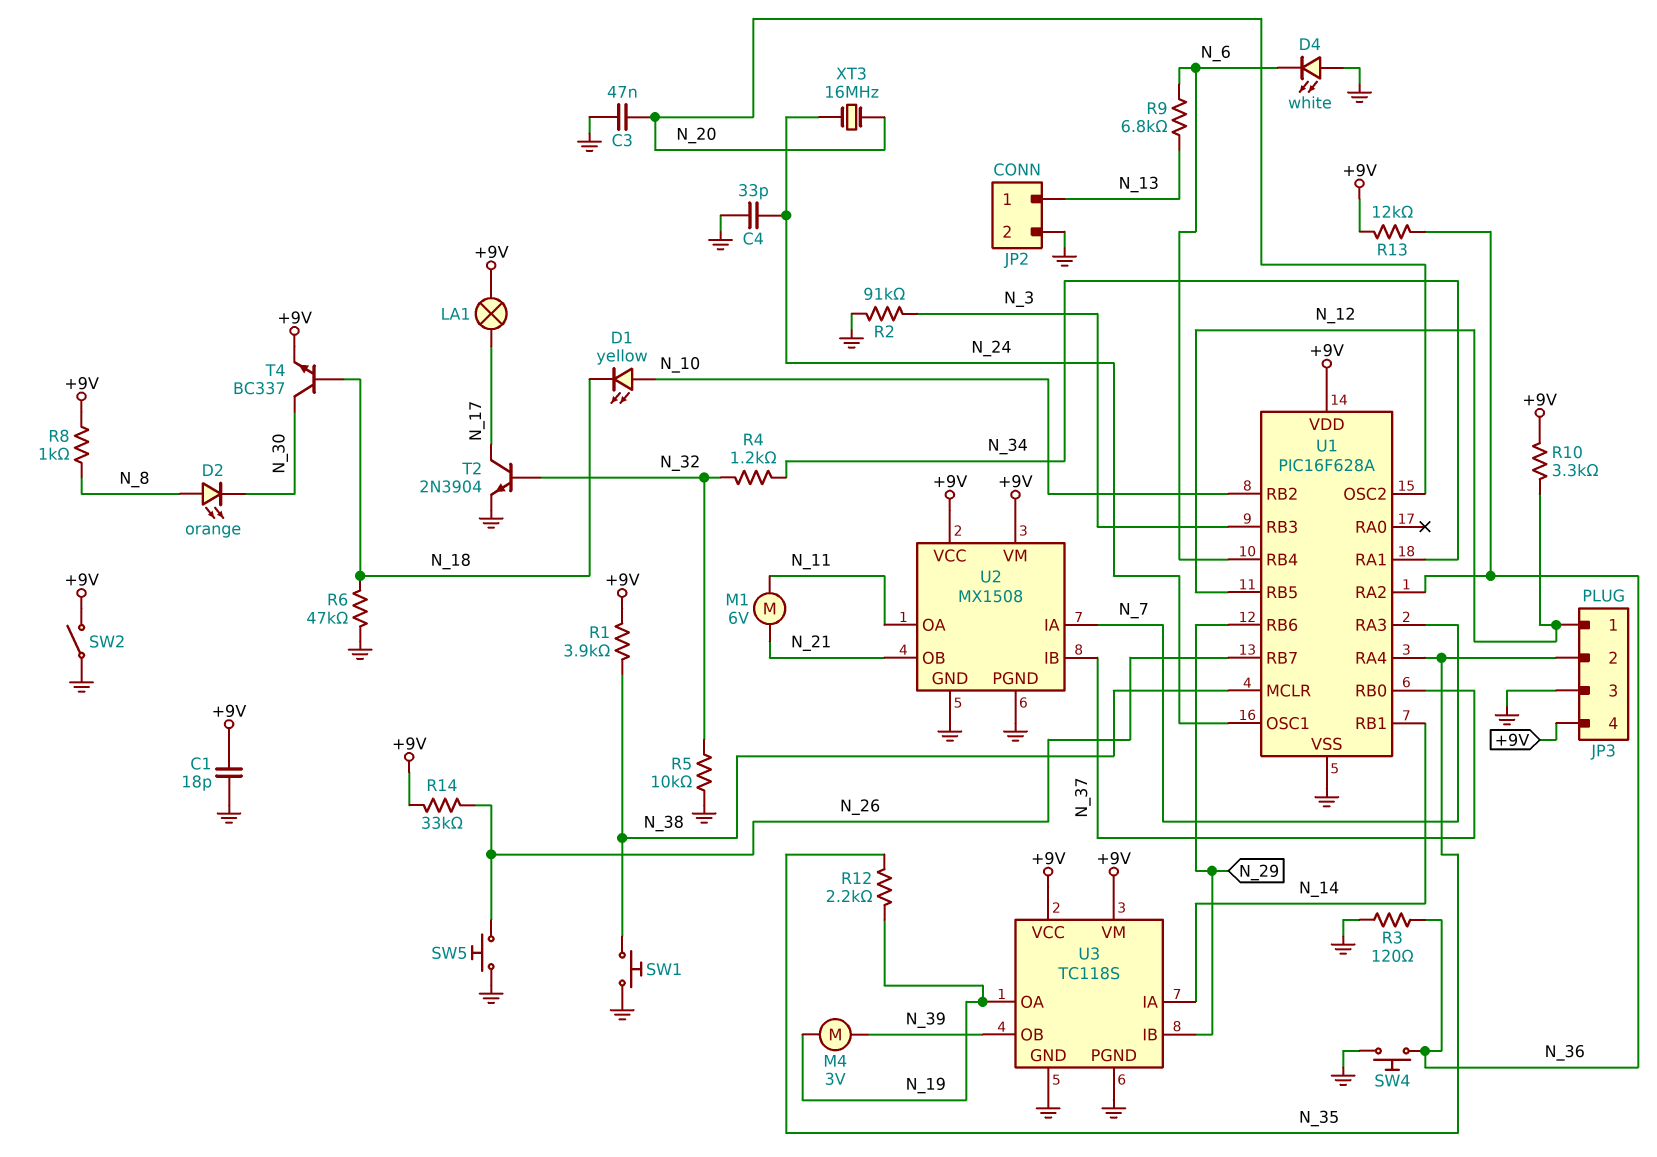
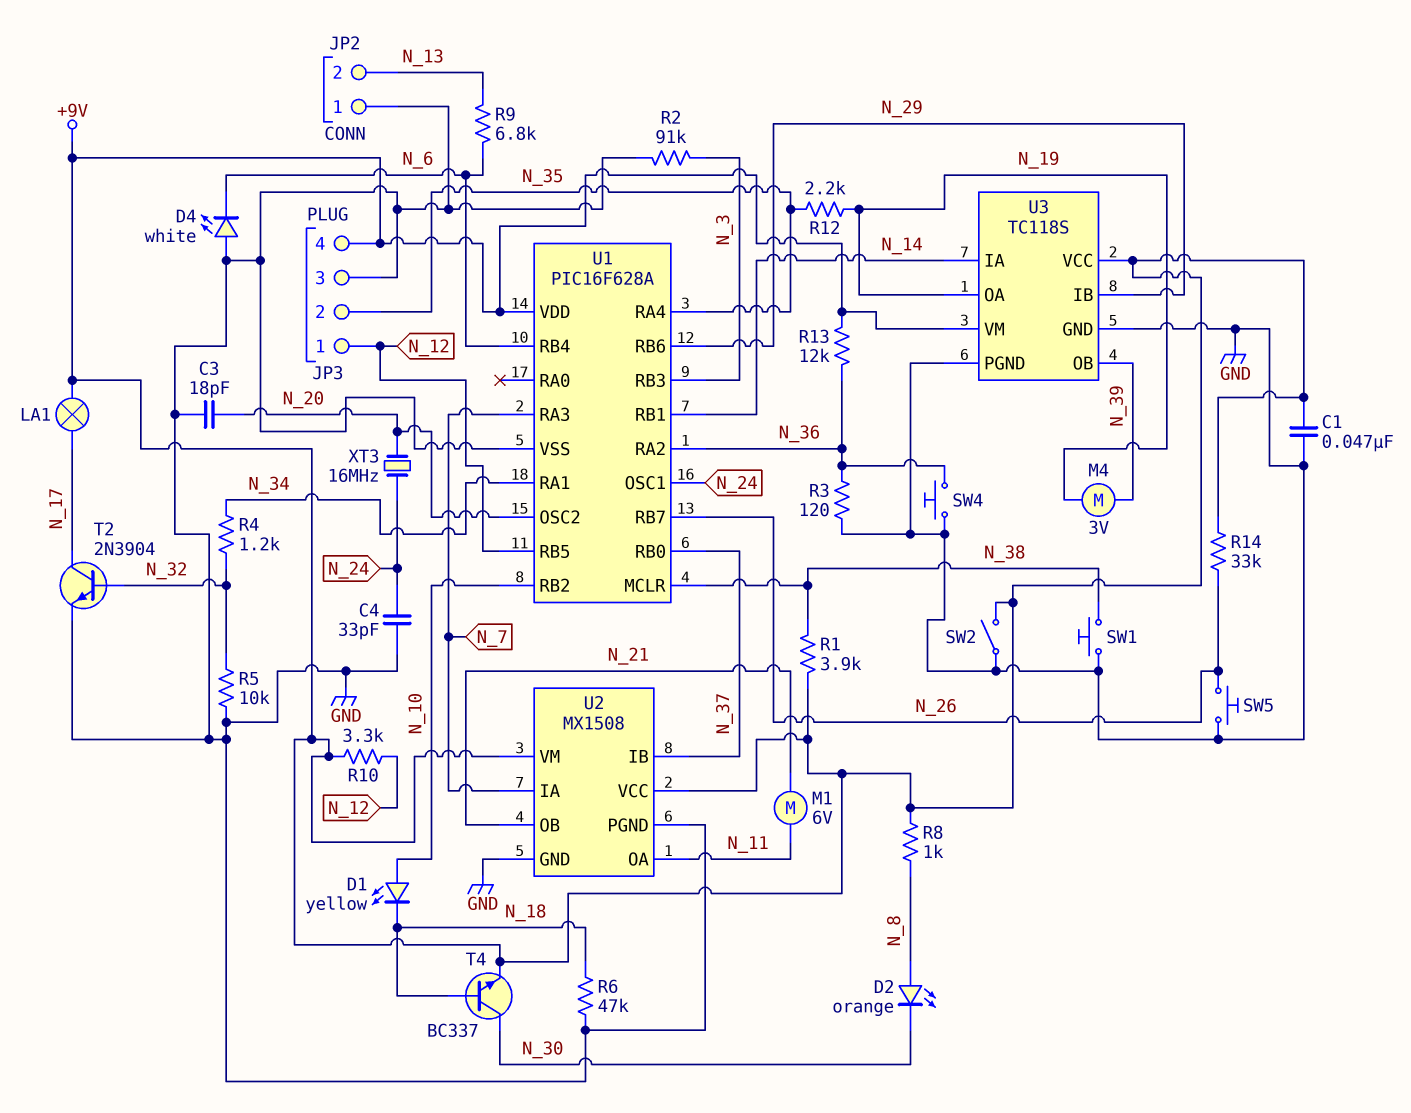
C1: 18pF (+9V, GND) -> 47nF (+9V, GND)
C3: 47nF (GND, N_20) -> 18pF (GND, N_20)
JP2 pin 1: N_13 -> GND
JP2 pin 2: GND -> N_13

